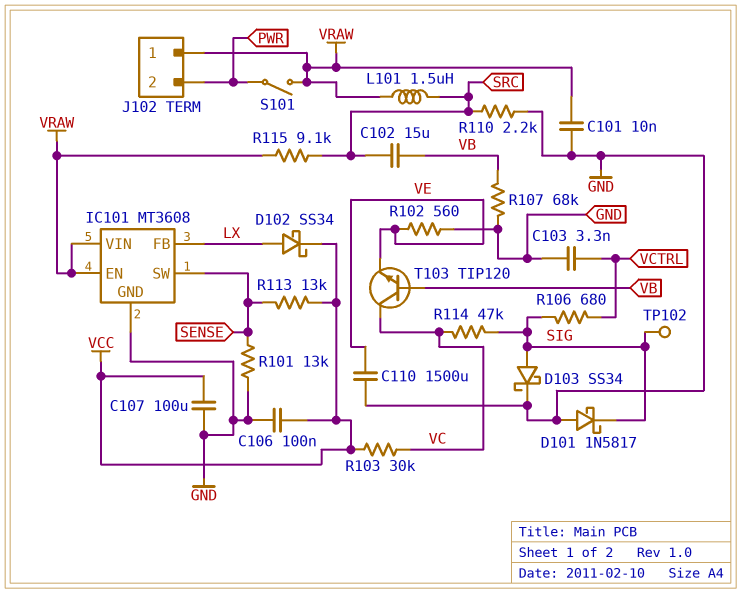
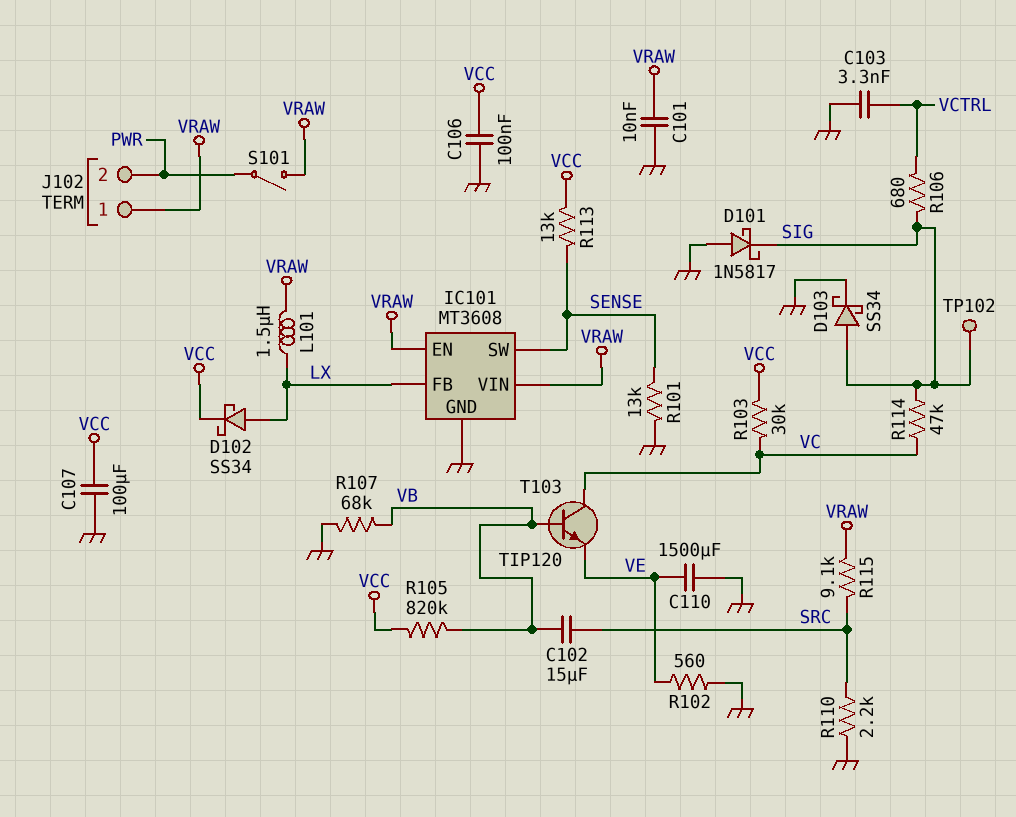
L101: 1.5uH (SRC, VRAW) -> 1.5uH (LX, VRAW)
R105: none -> 820k (VB, VCC)

